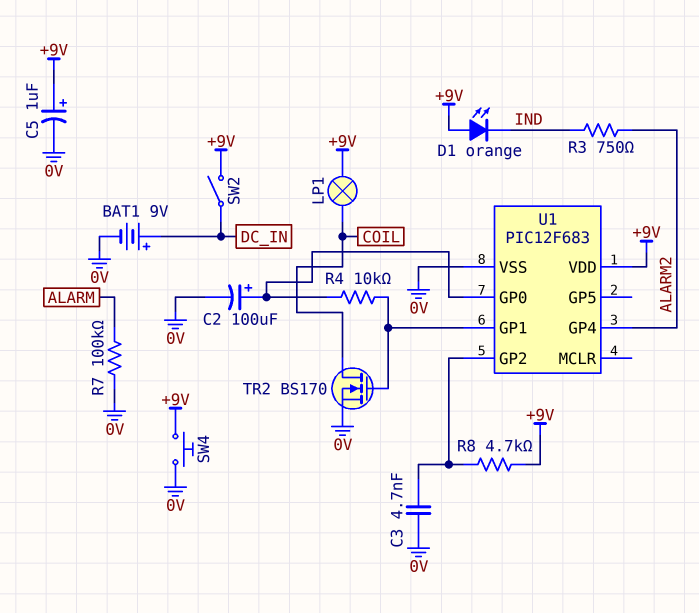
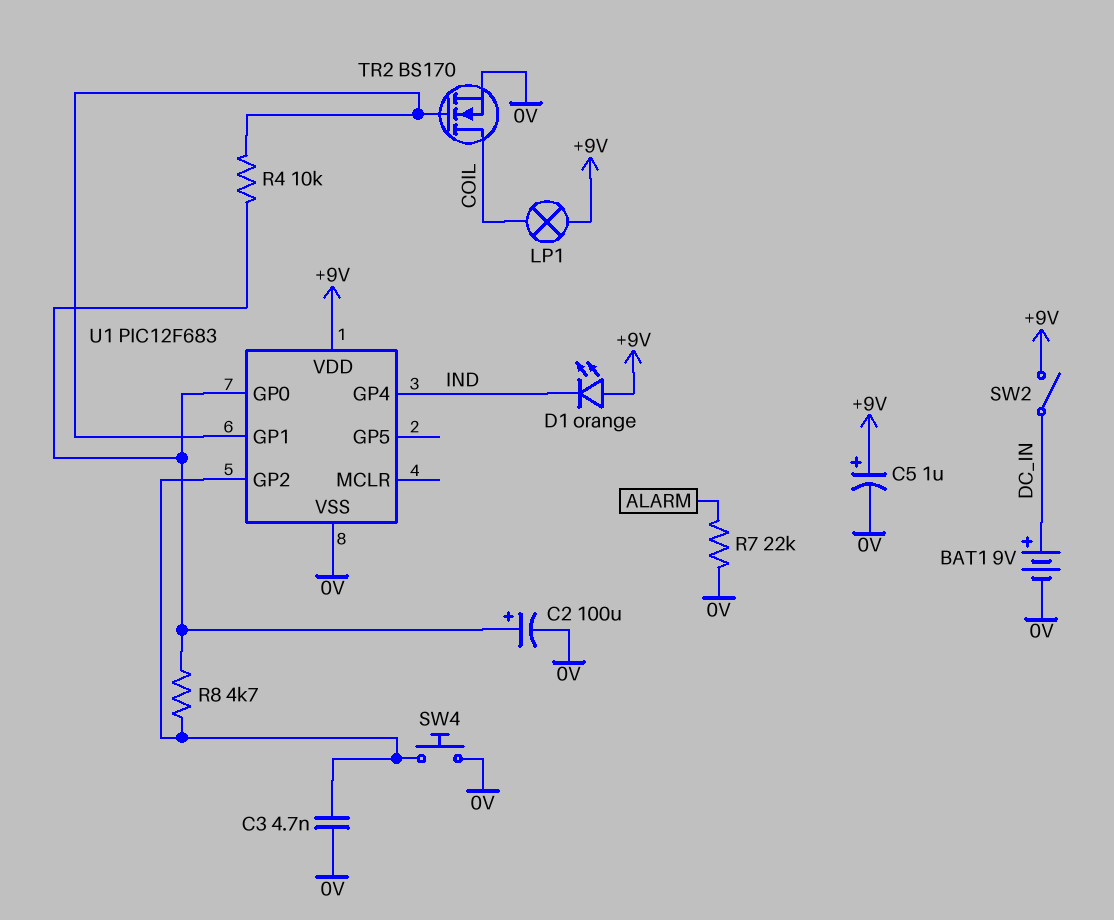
R3: 750 (ALARM2, IND) -> none
R7: 100k (0V, ALARM) -> 22k (0V, ALARM)
R8: 4.7k (+9V, U1/GP2) -> 4.7k (U1/GP0, U1/GP2)
SW4: button (+9V, 0V) -> button (0V, U1/GP2)
U1 pin GP4: ALARM2 -> IND

